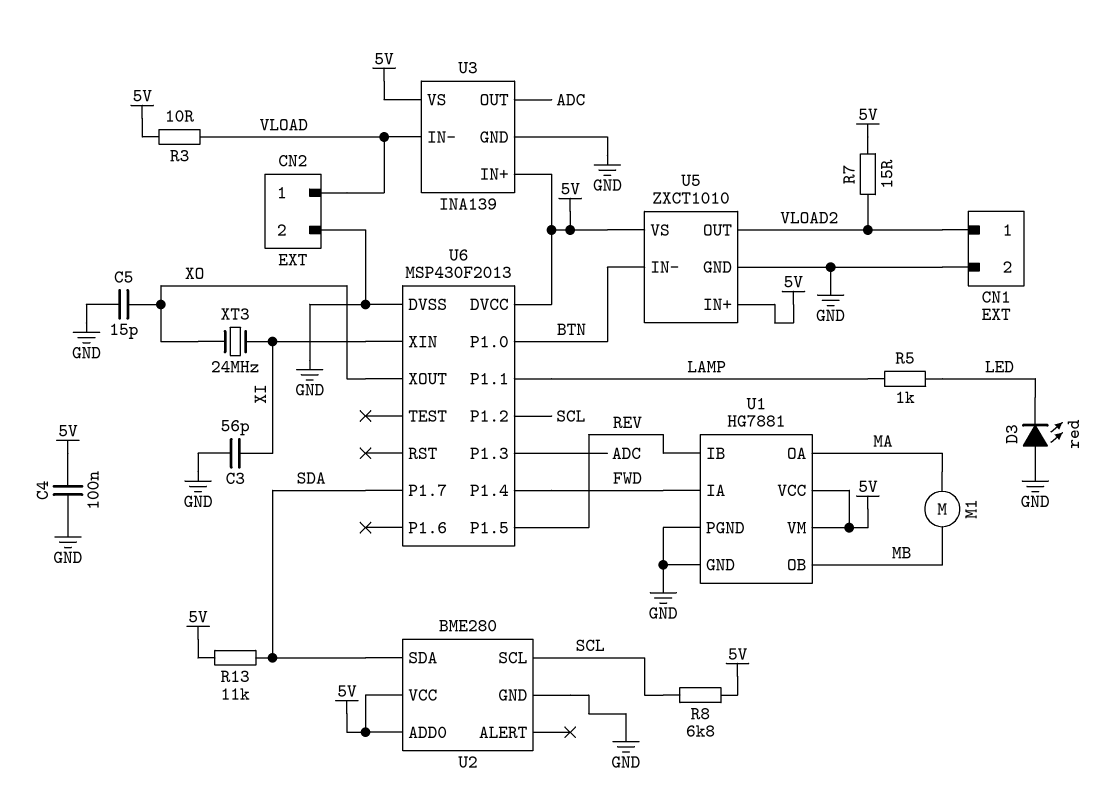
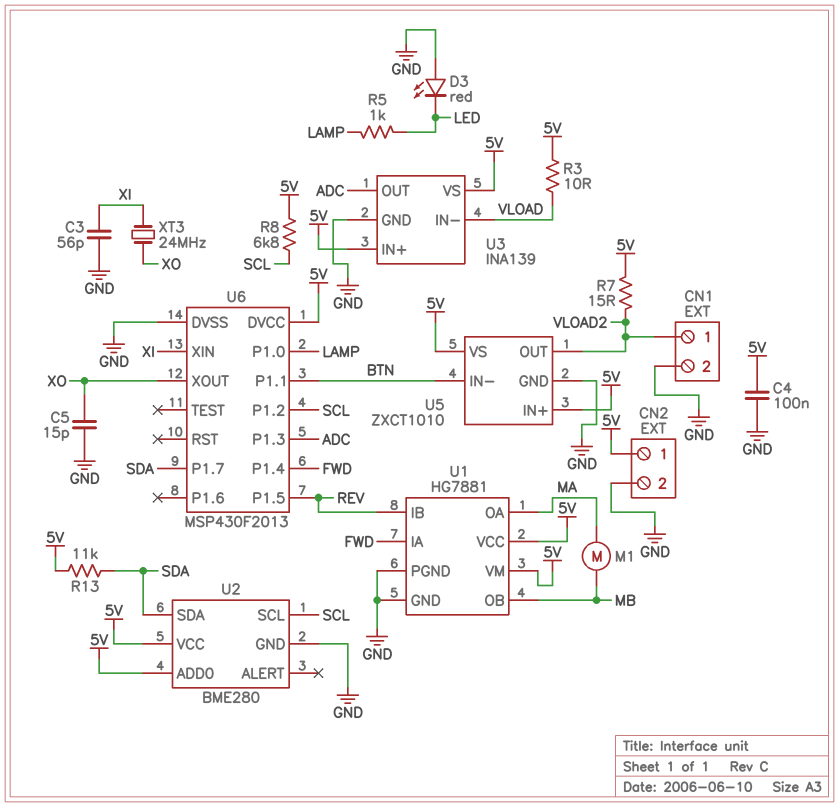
CN2 pin 1: VLOAD -> 5V
U6 pin P1.0: BTN -> LAMP
U6 pin P1.1: LAMP -> BTN

